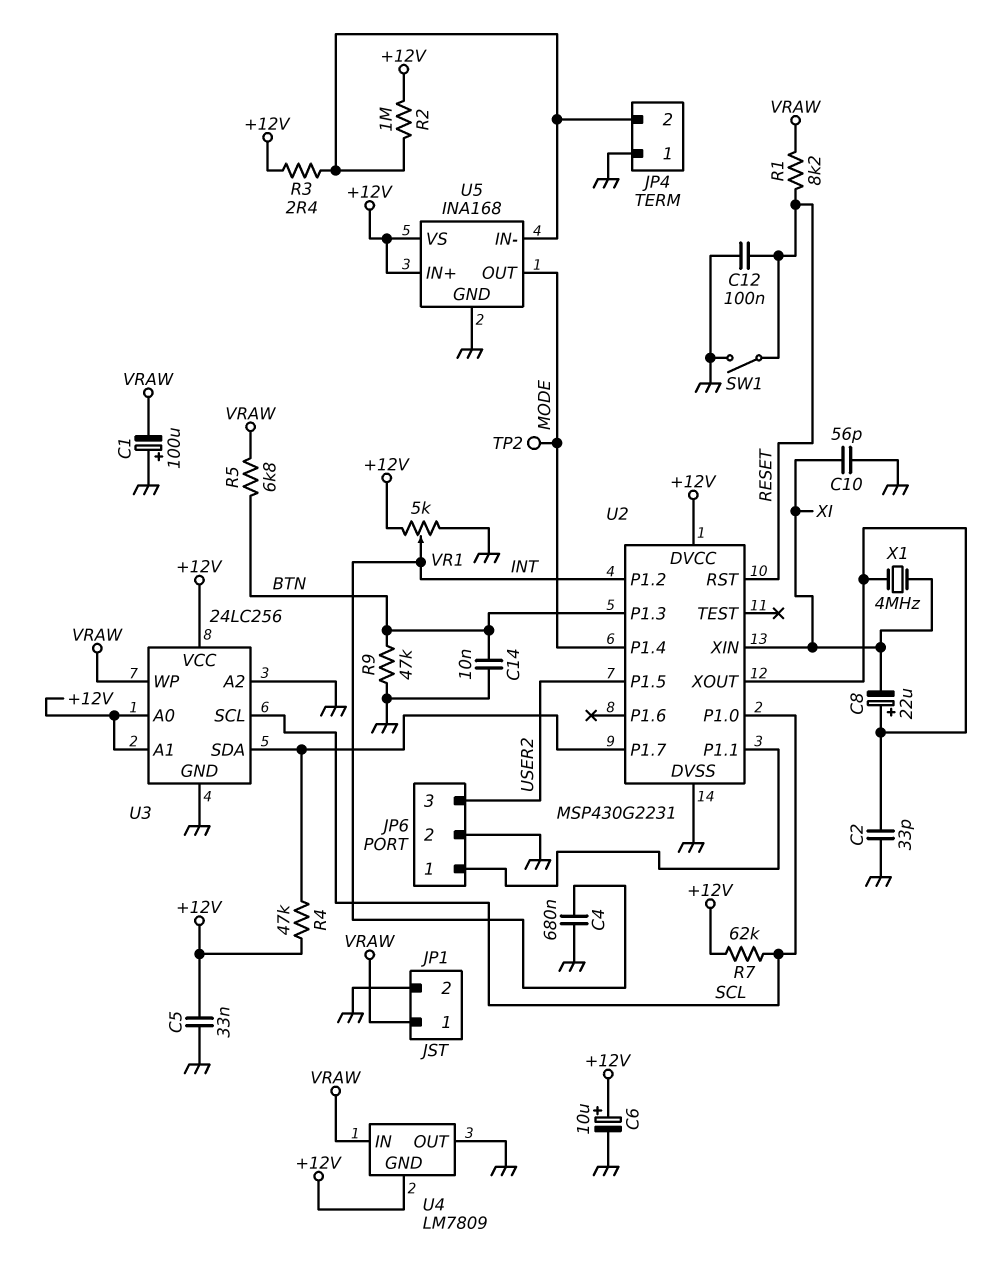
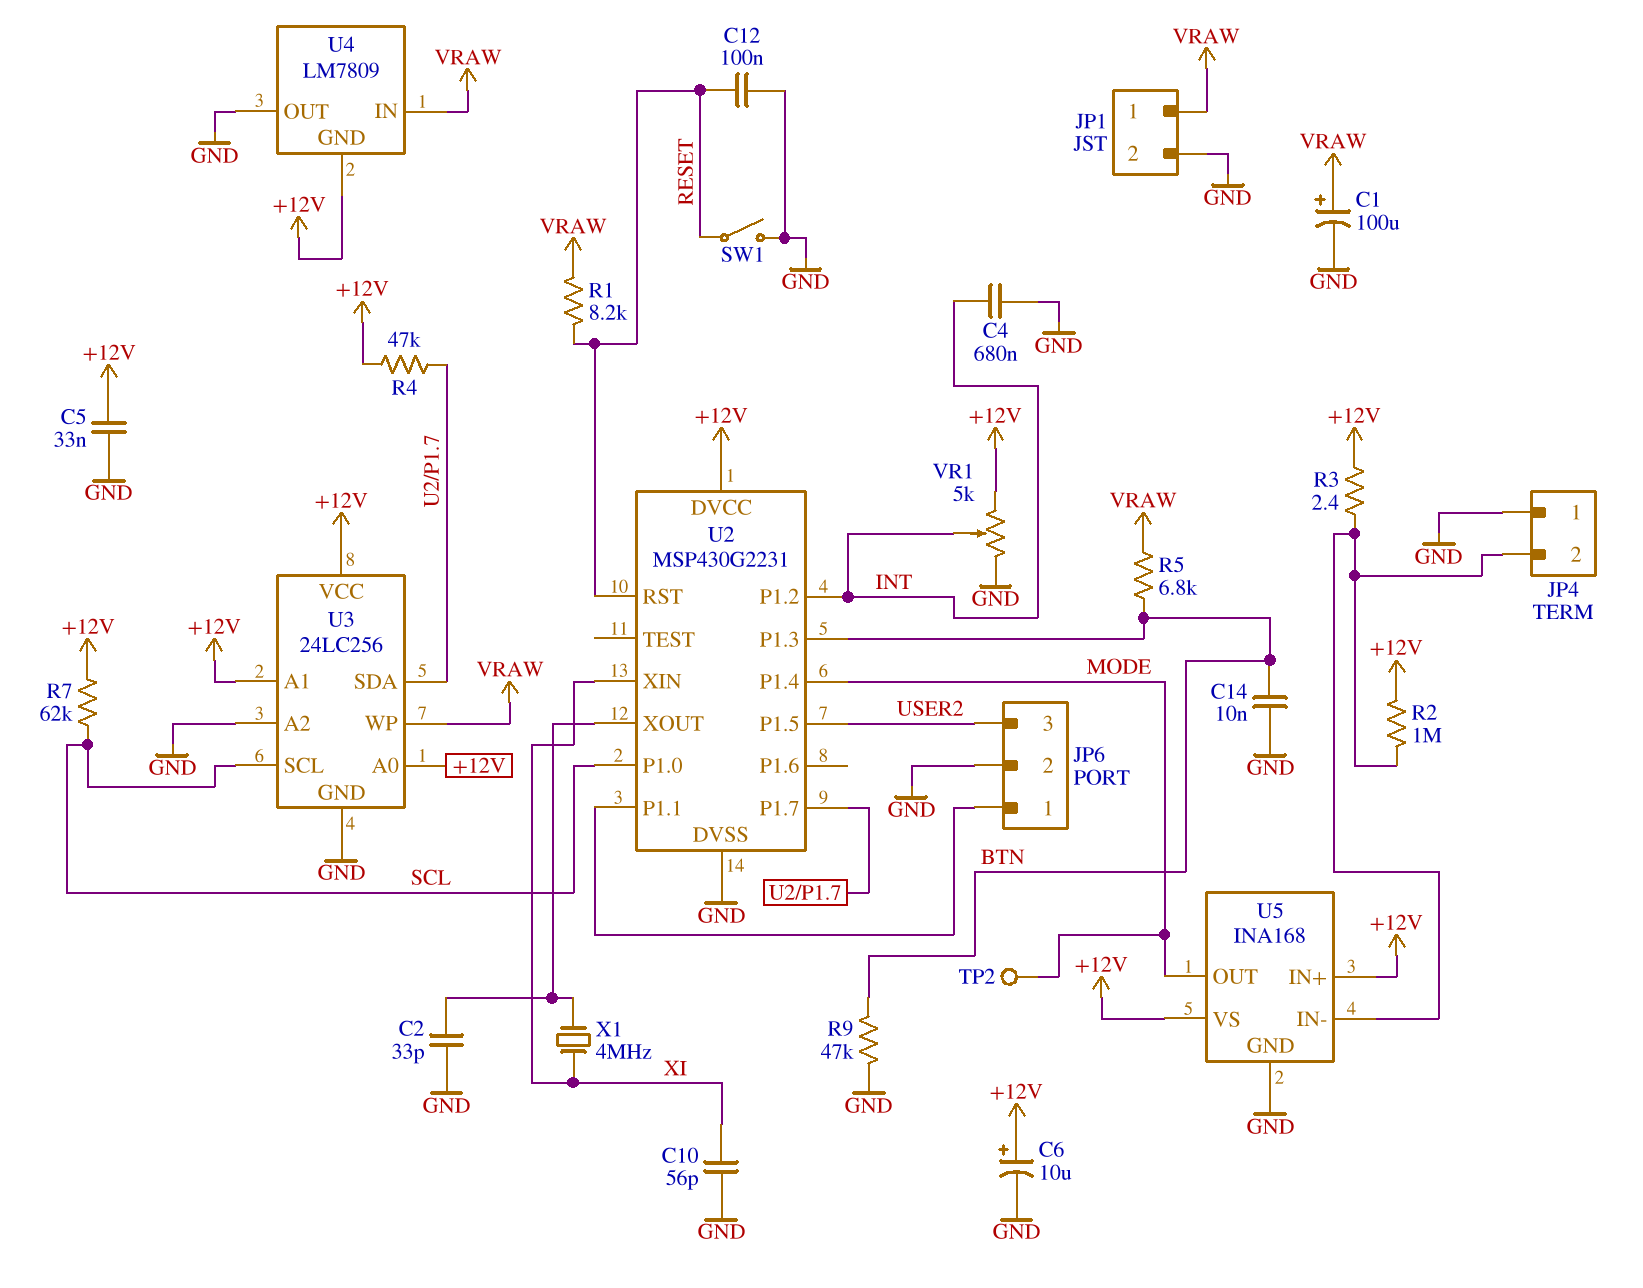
C1: 100uF (plus GND, minus VRAW) -> 100uF (plus VRAW, minus GND)
C8: 22uF (plus U2/XOUT, minus XI) -> none

